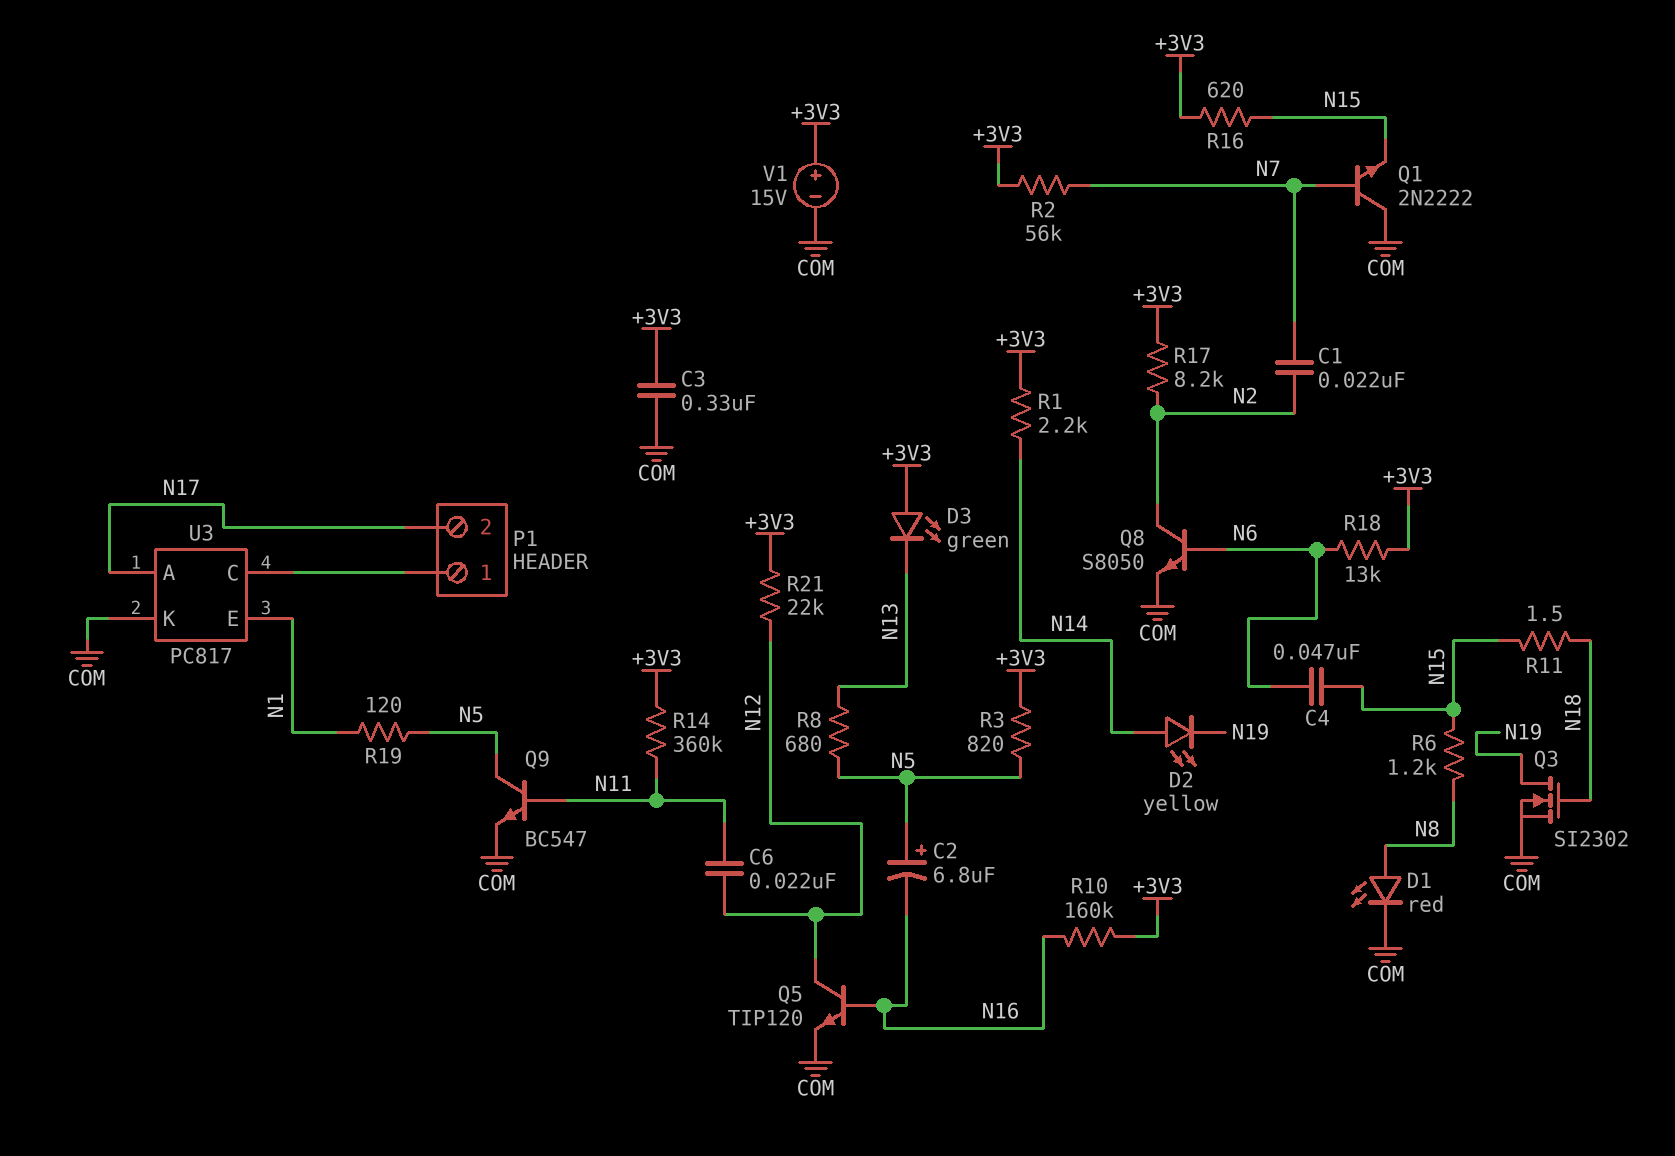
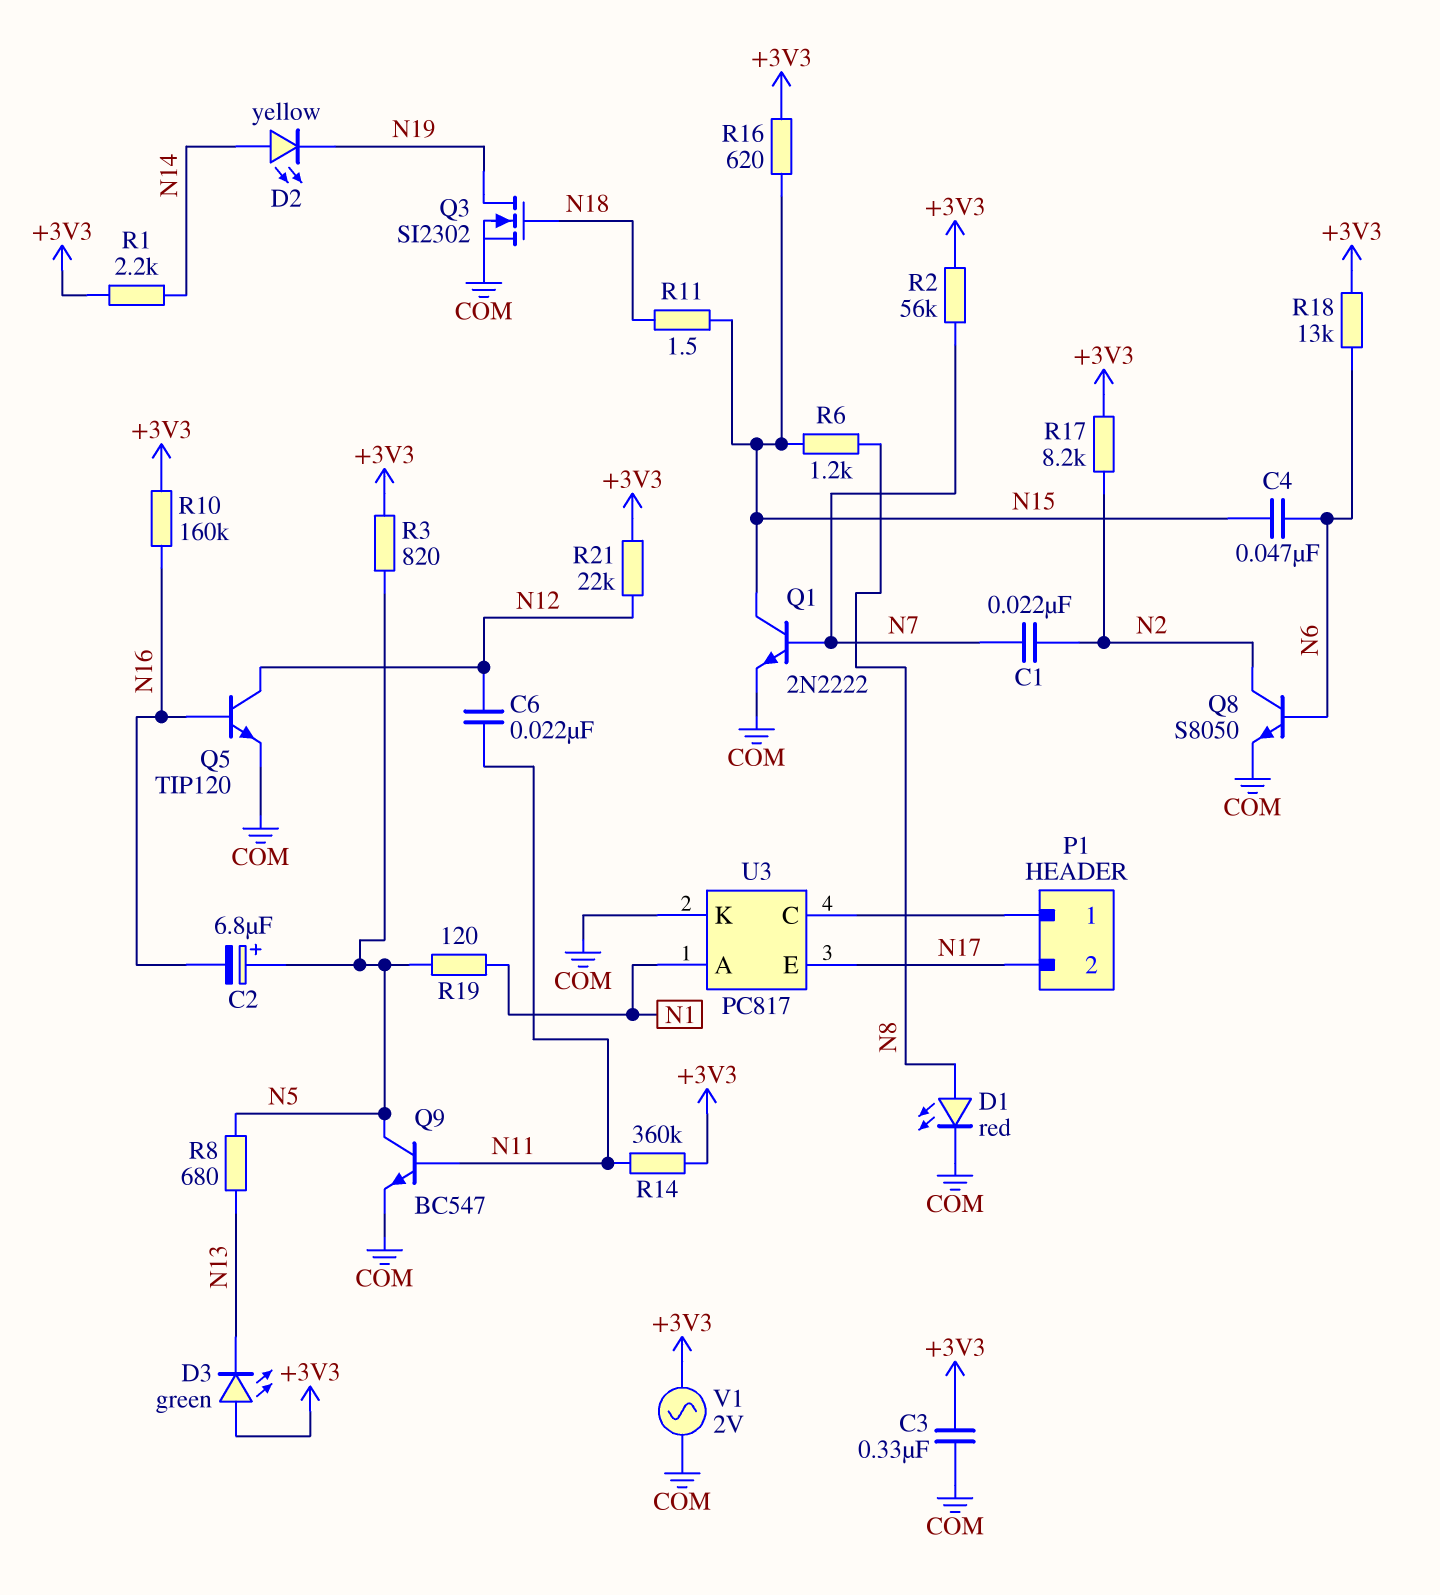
Q1: NPN 2N2222 (B N7, C COM, E N15) -> NPN 2N2222 (B N7, C N15, E COM)
U3 pin A: N17 -> N1
U3 pin E: N1 -> N17
V1: 15V (plus +3V3, minus COM) -> AC 2V (+3V3, COM)

